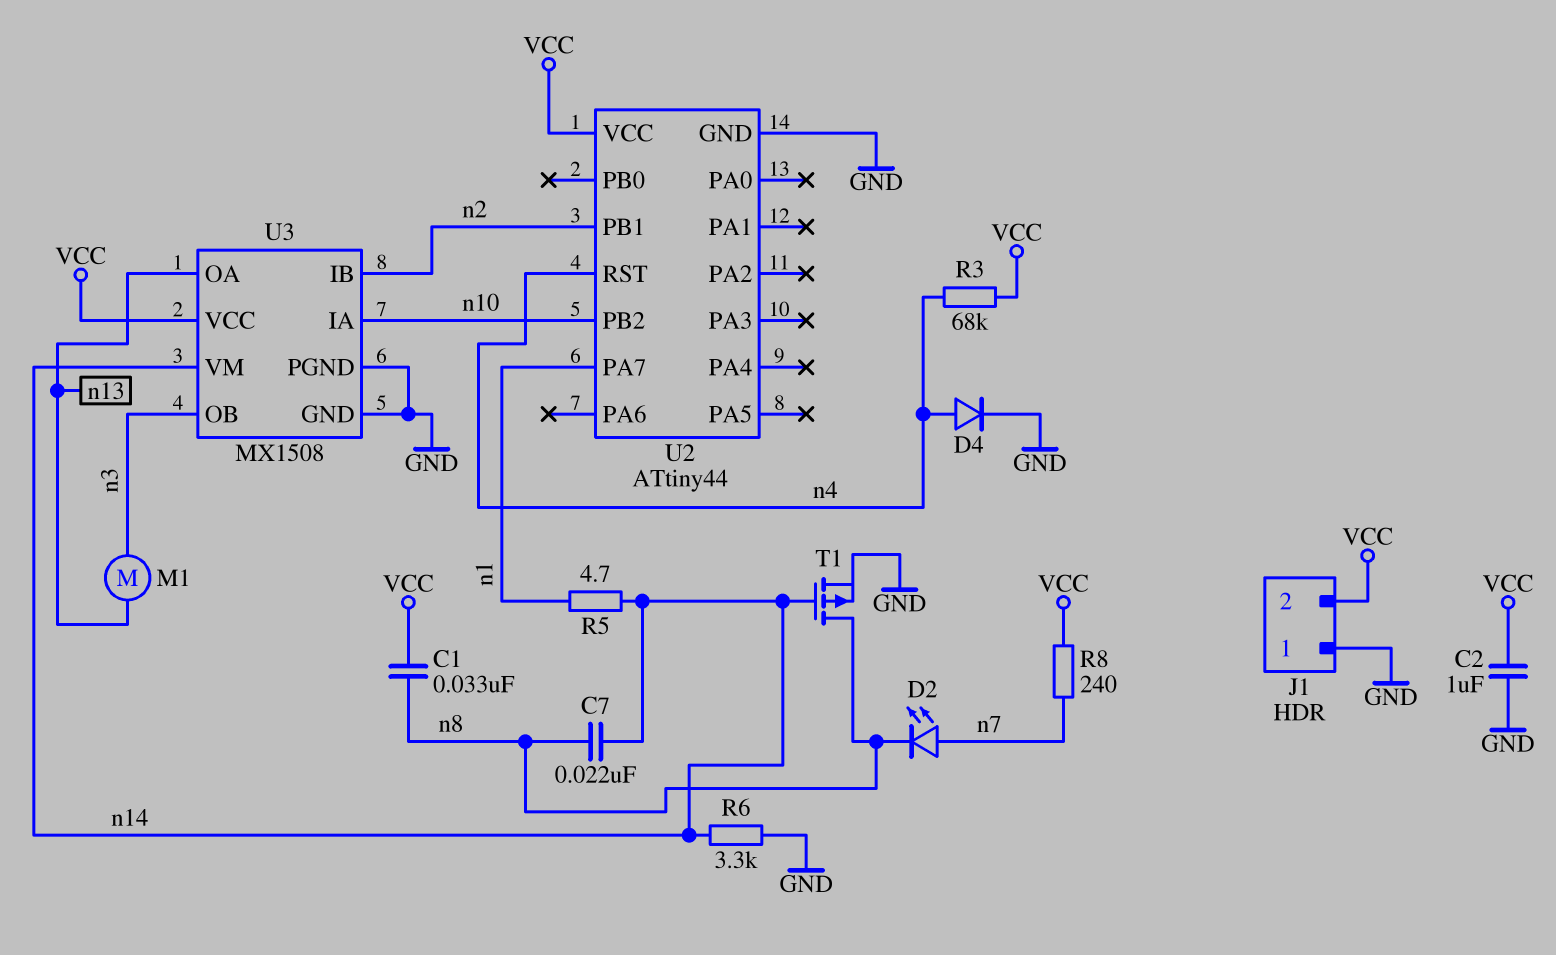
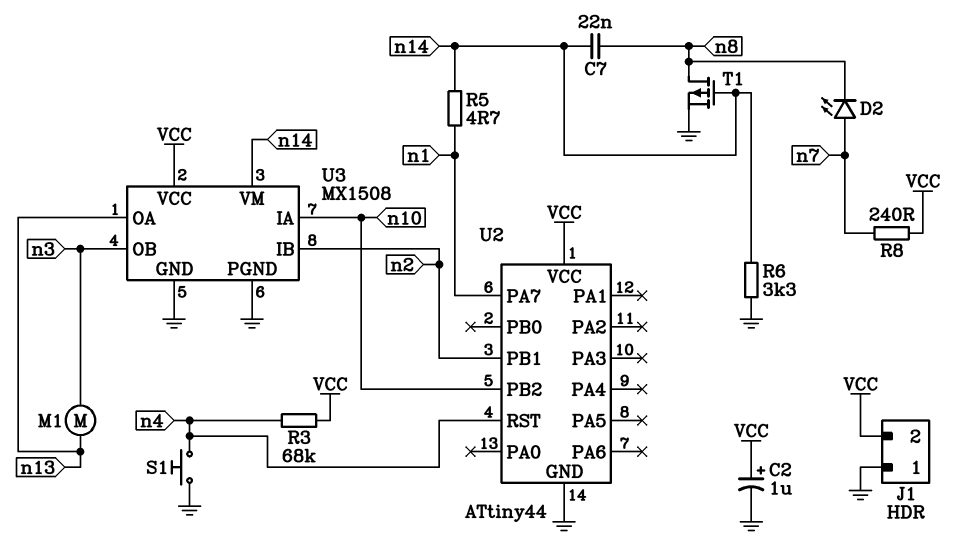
C1: 33nF (VCC, n8) -> none
C2: 1uF (GND, VCC) -> 1uF (plus VCC, minus GND)
D4: diode (A n4, K GND) -> none
S1: none -> button (GND, n4)

